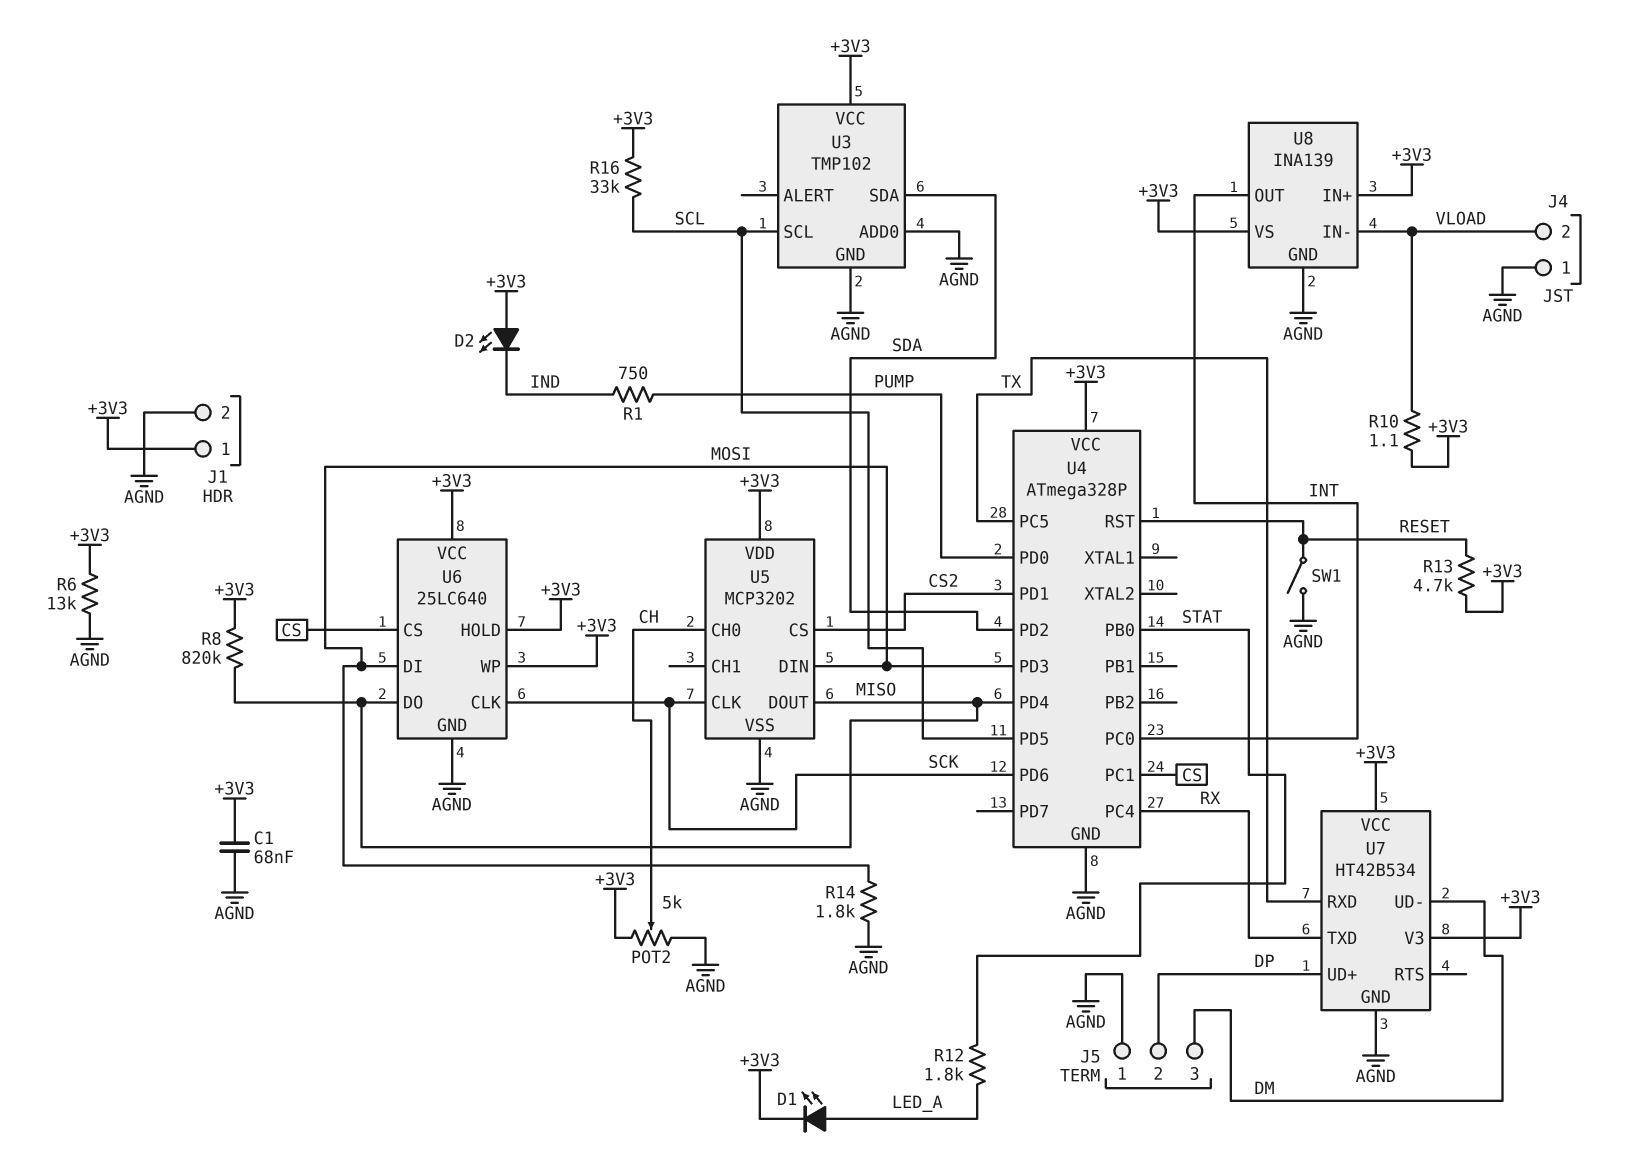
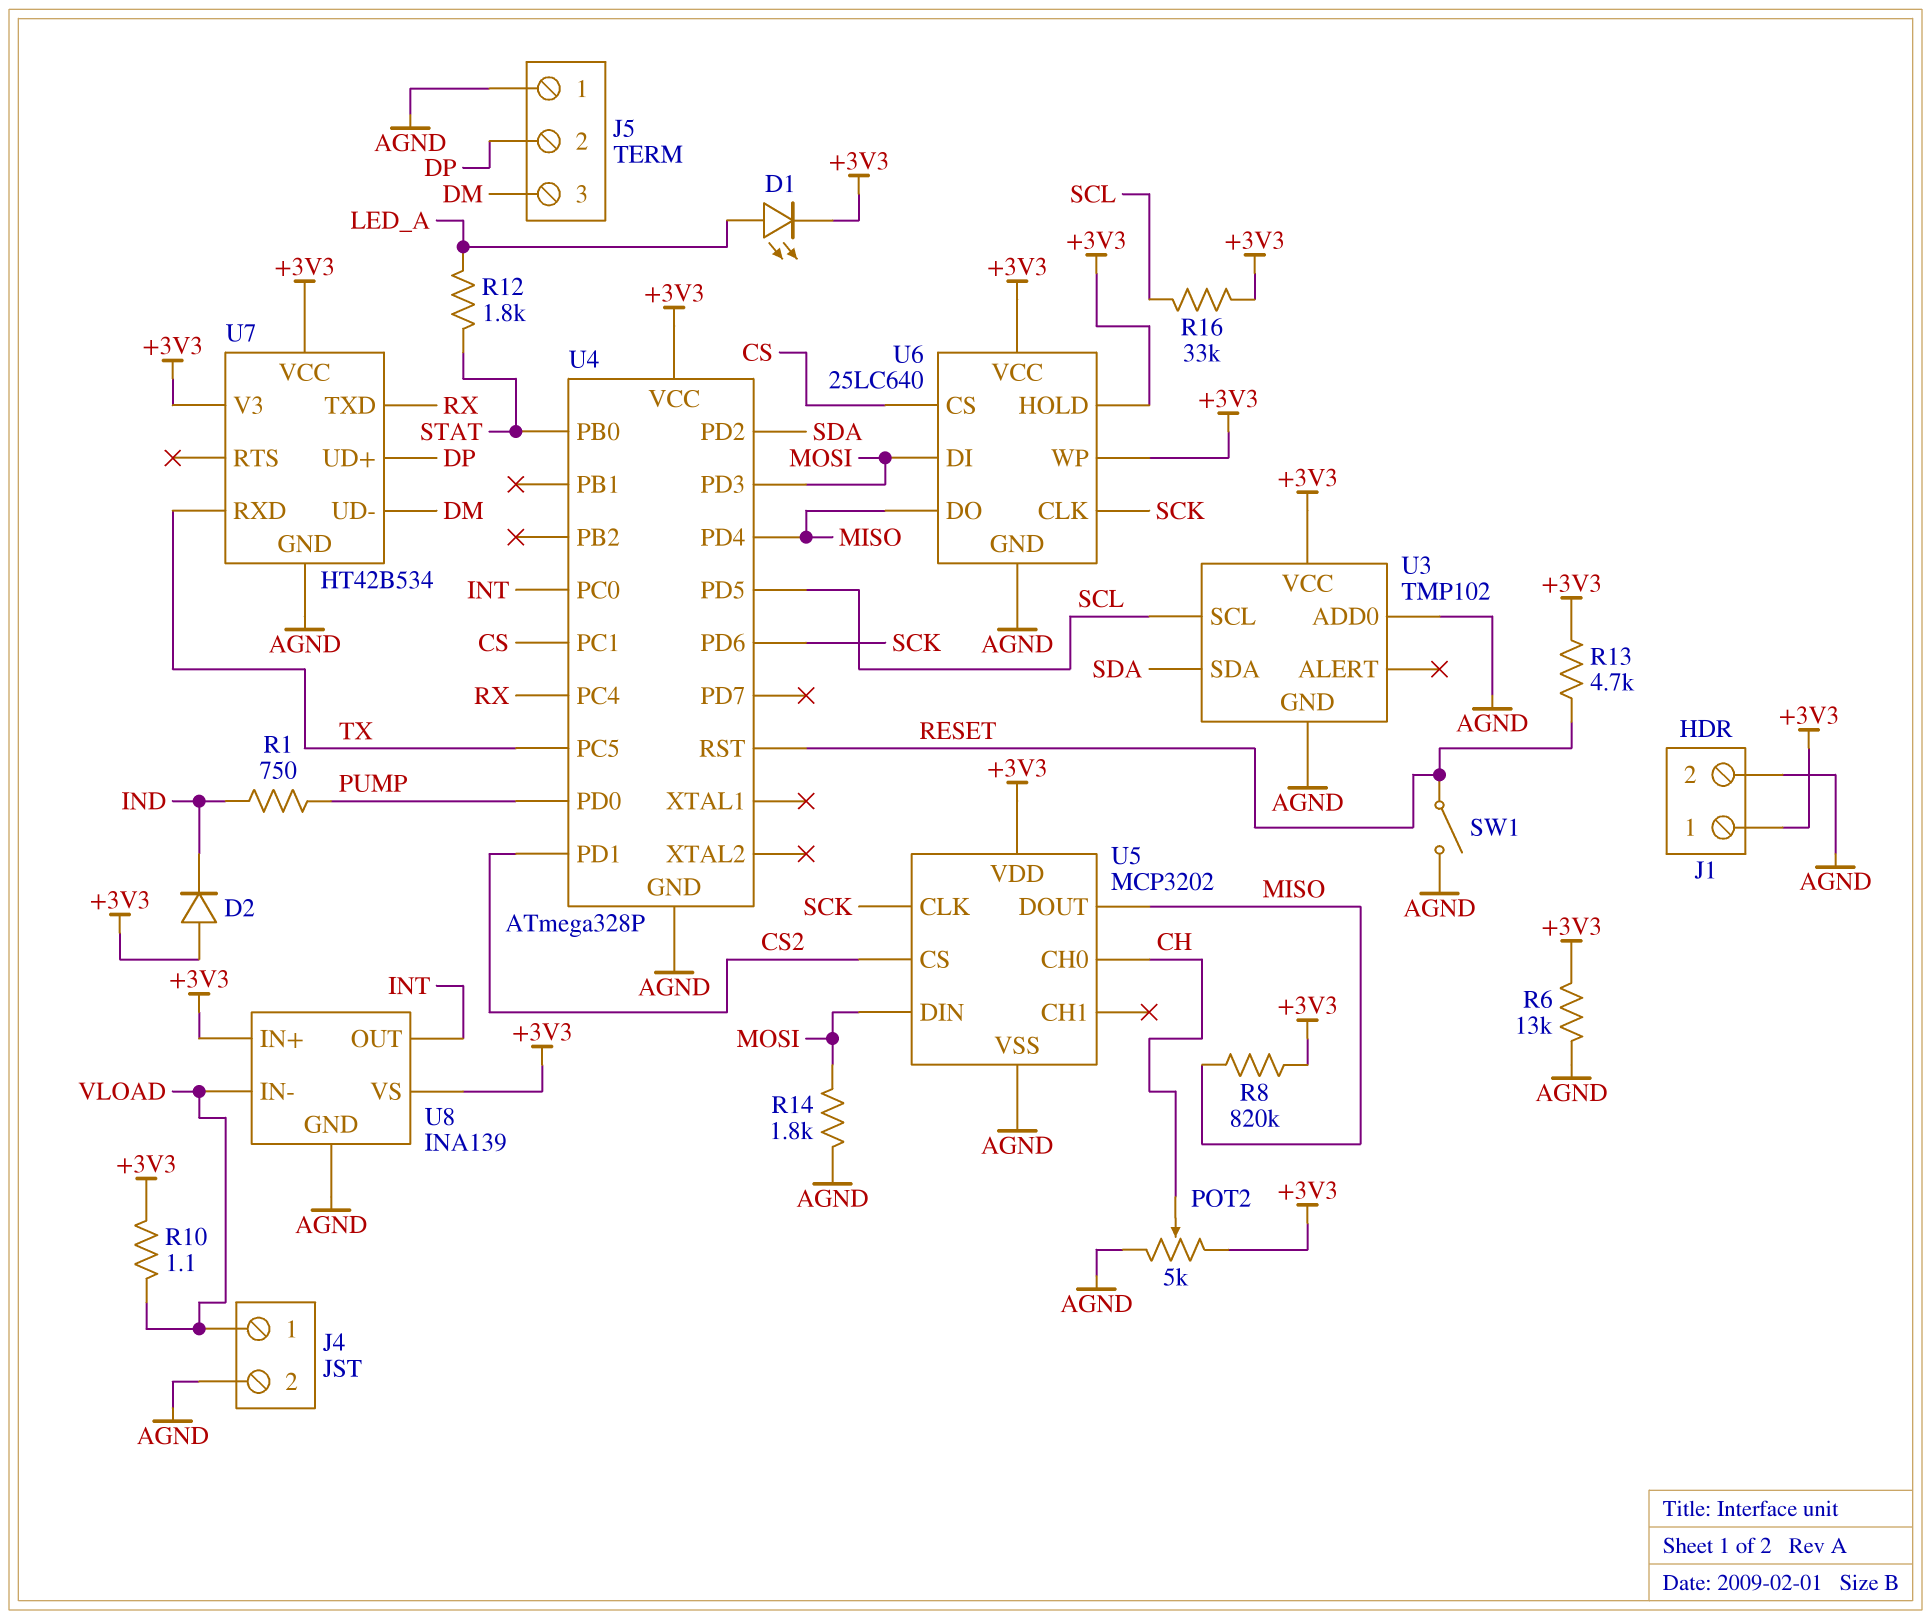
C1: 68nF (+3V3, AGND) -> none
D2: LED (A +3V3, K IND) -> diode (A +3V3, K IND)
J4 pin 1: AGND -> VLOAD
J4 pin 2: VLOAD -> AGND

